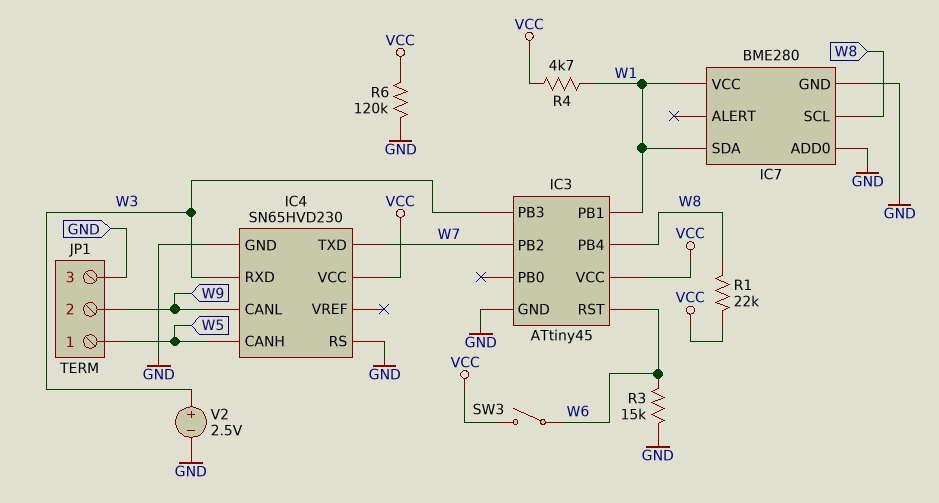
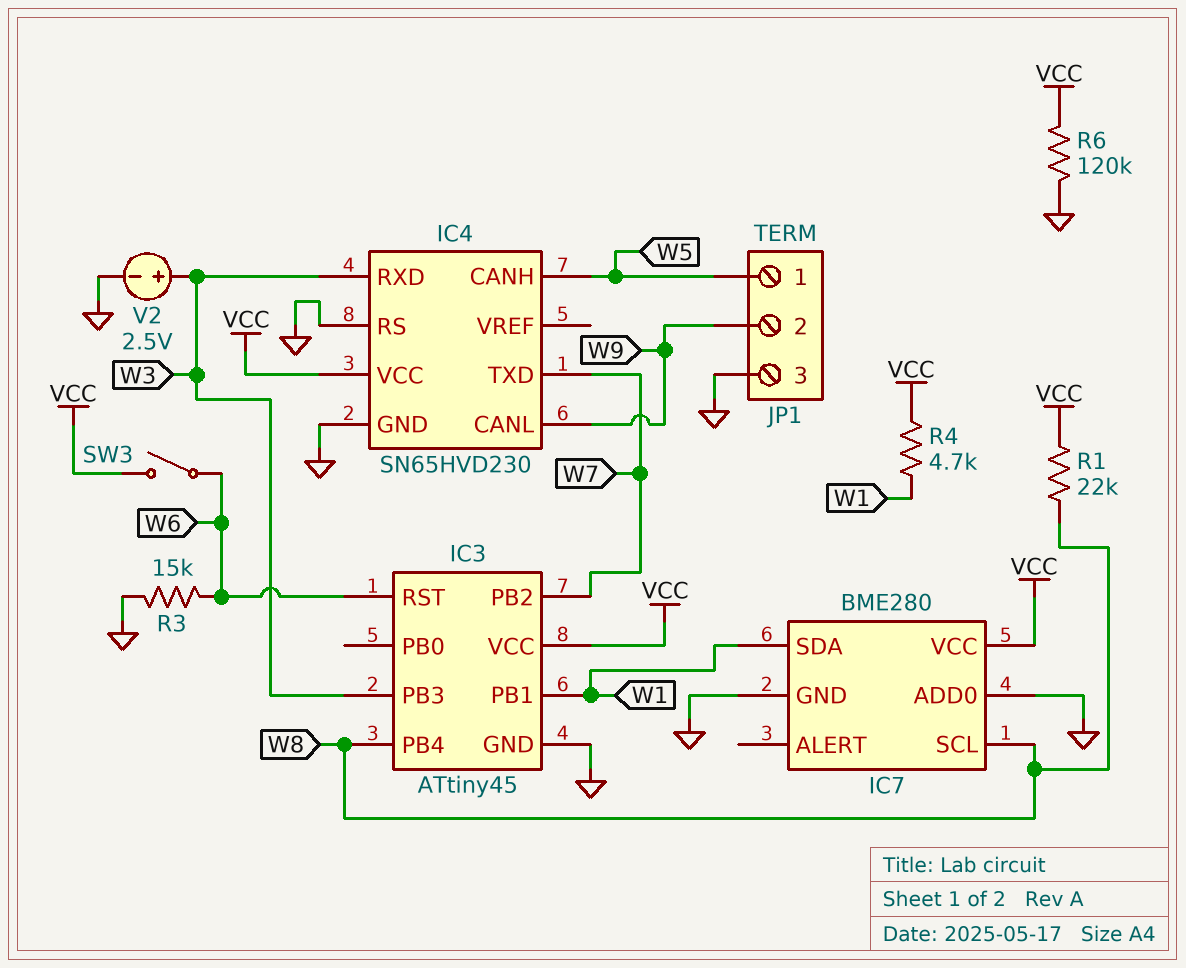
IC7 pin VCC: W1 -> VCC

